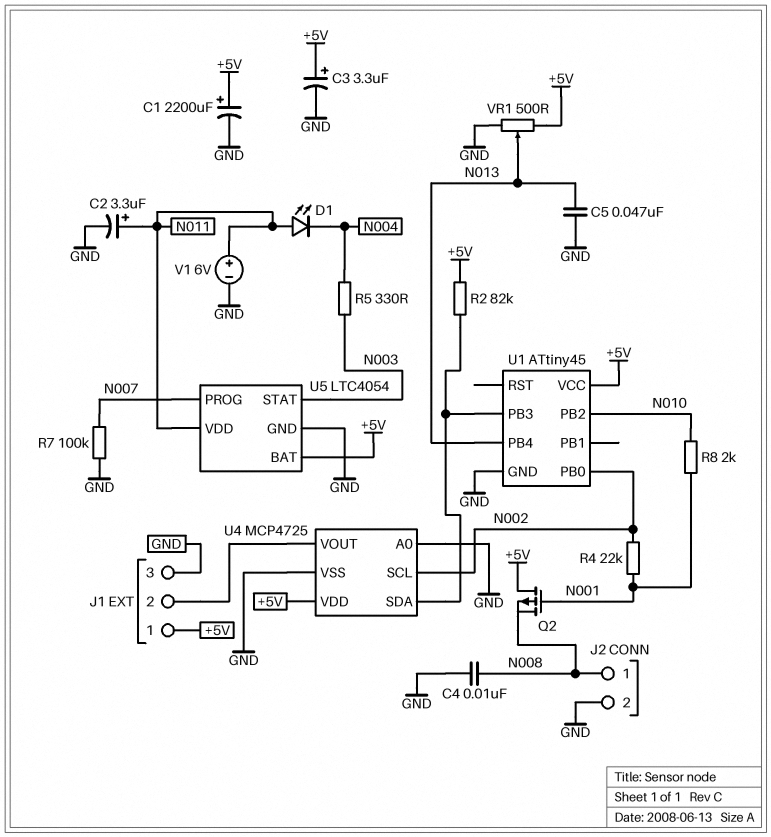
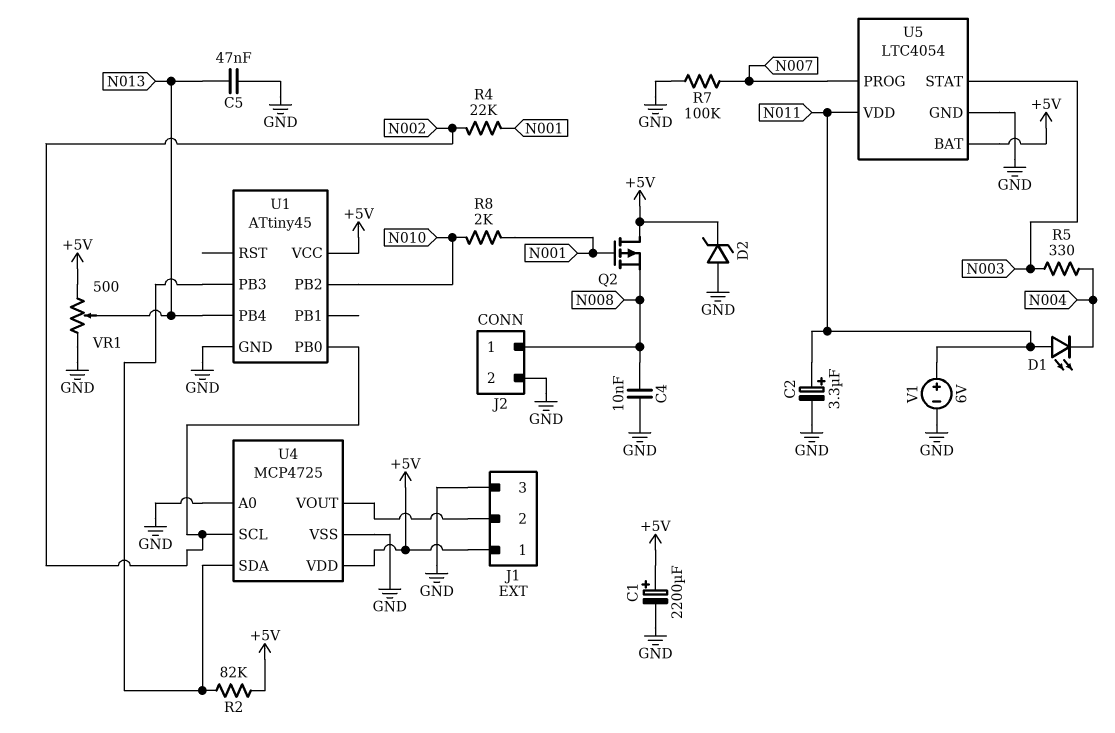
C3: 3.3uF (plus +5V, minus GND) -> none
D2: none -> zener (A GND, K +5V)

